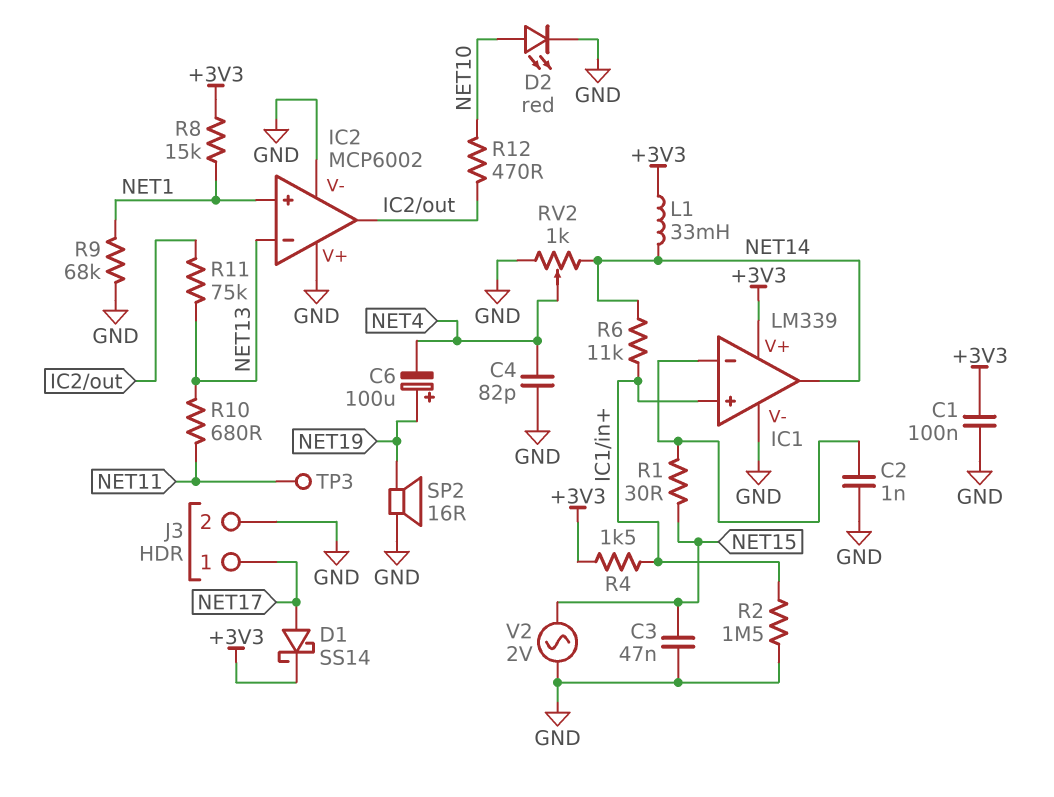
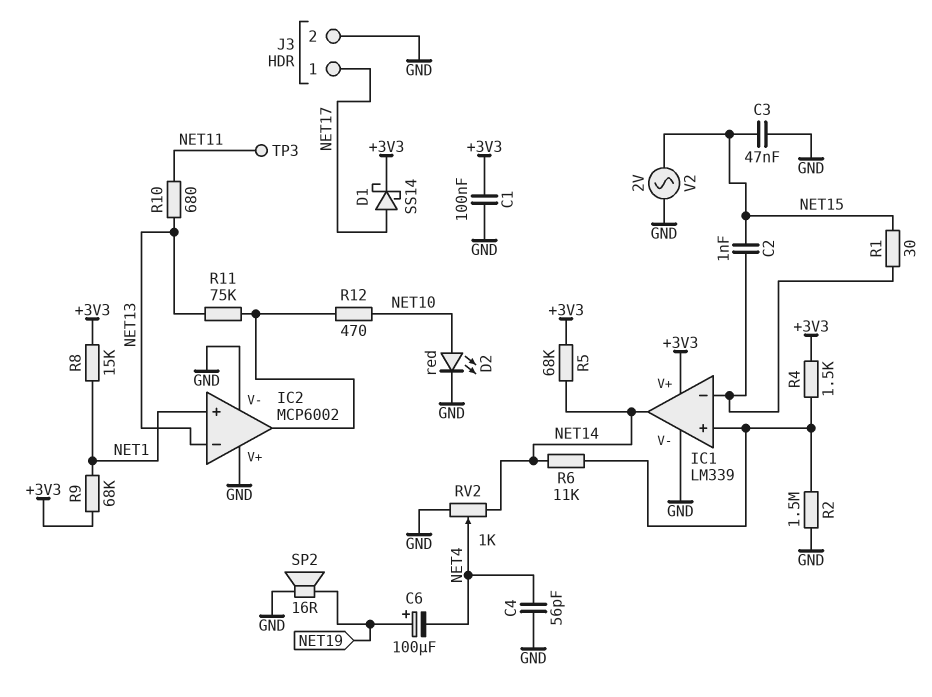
C2: 1nF (GND, IC1/in-) -> 1nF (IC1/in-, NET15)
C4: 82pF (GND, NET4) -> 56pF (GND, NET4)
L1: 33mH (+3V3, NET14) -> none
R5: none -> 68k (+3V3, NET14)
R9: 68k (GND, NET1) -> 68k (+3V3, NET1)

